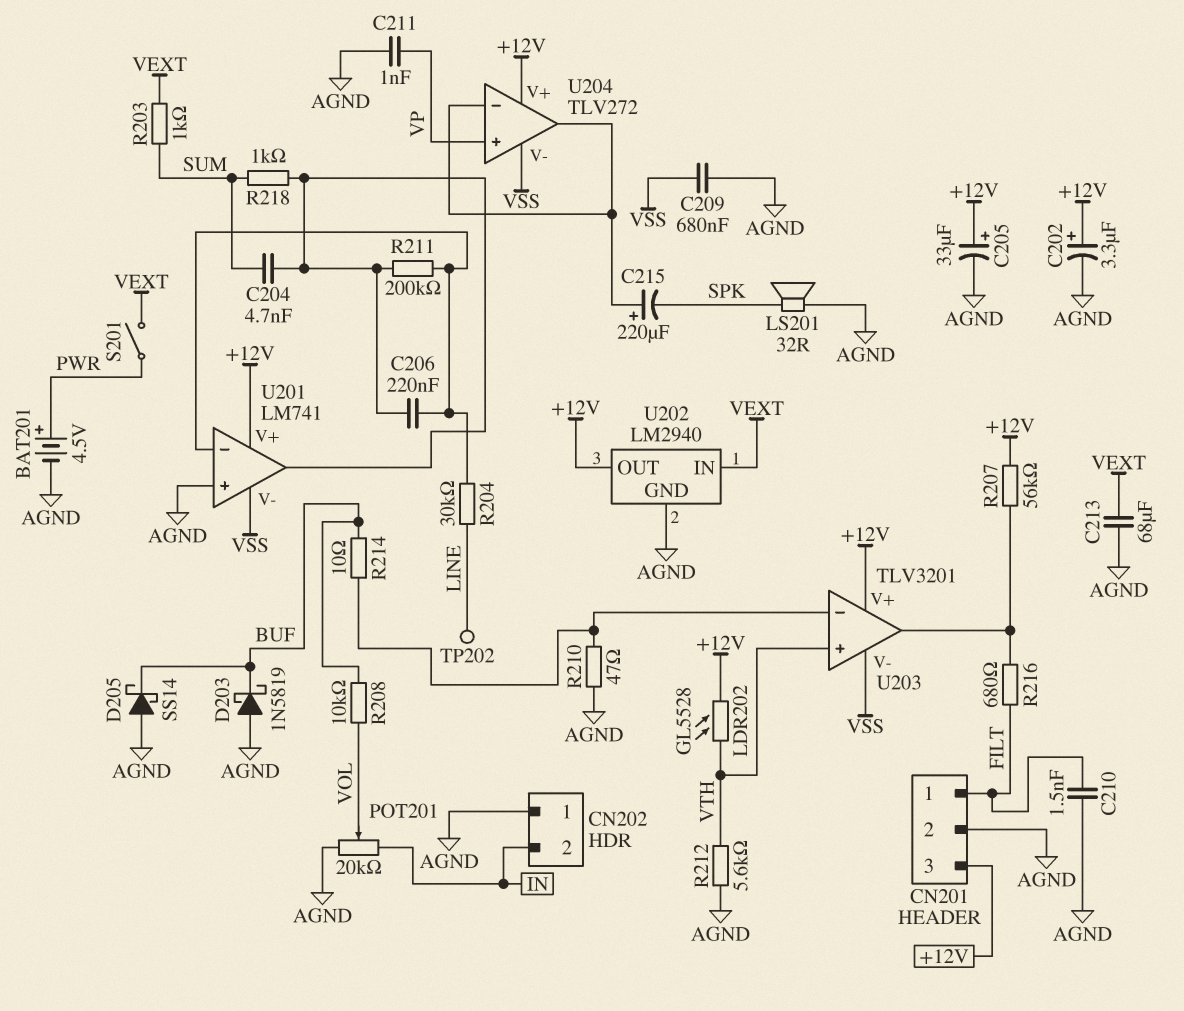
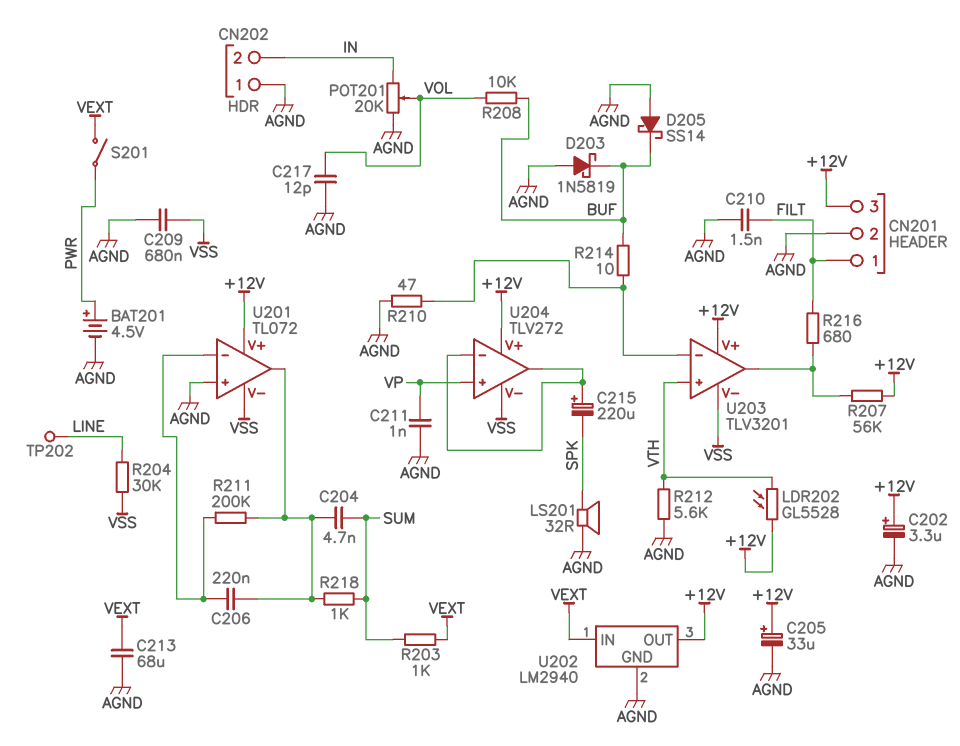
C217: none -> 12pF (AGND, VOL)
R204: 30k (LINE, U201/in-) -> 30k (LINE, VSS)
U201: LM741 -> TL072

